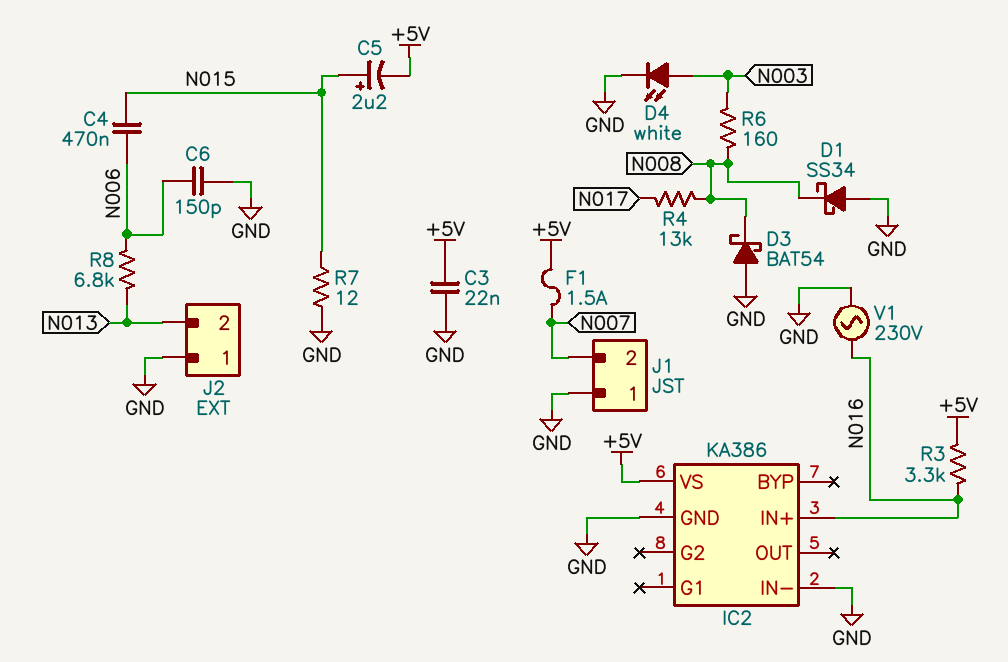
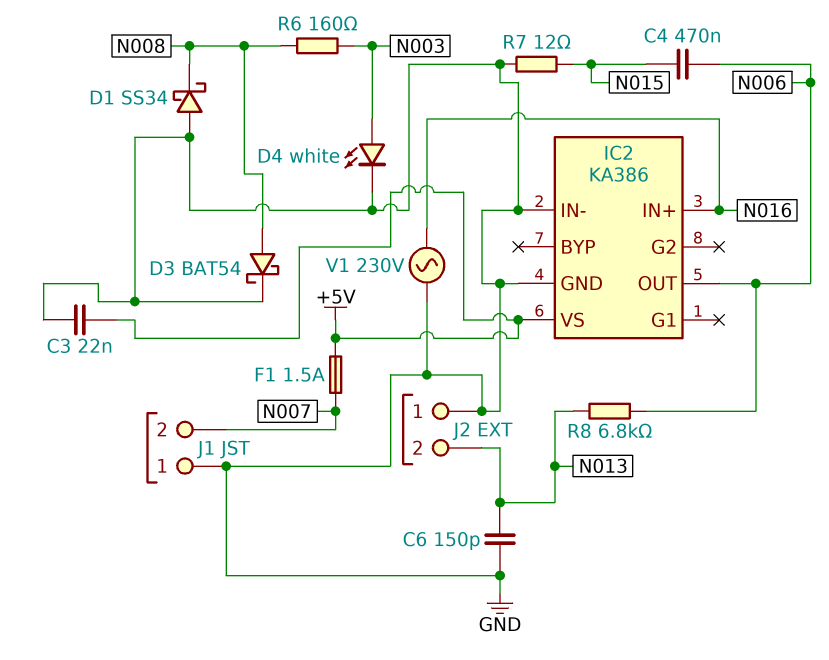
C5: 2.2uF (plus N015, minus +5V) -> none
C6: 150pF (GND, N006) -> 150pF (GND, N013)
D3: schottky BAT54 (A GND, K N008) -> schottky BAT54 (A N008, K GND)
IC2 pin OUT: none -> N006
R3: 3.3k (+5V, N016) -> none
R4: 13k (N008, N017) -> none

